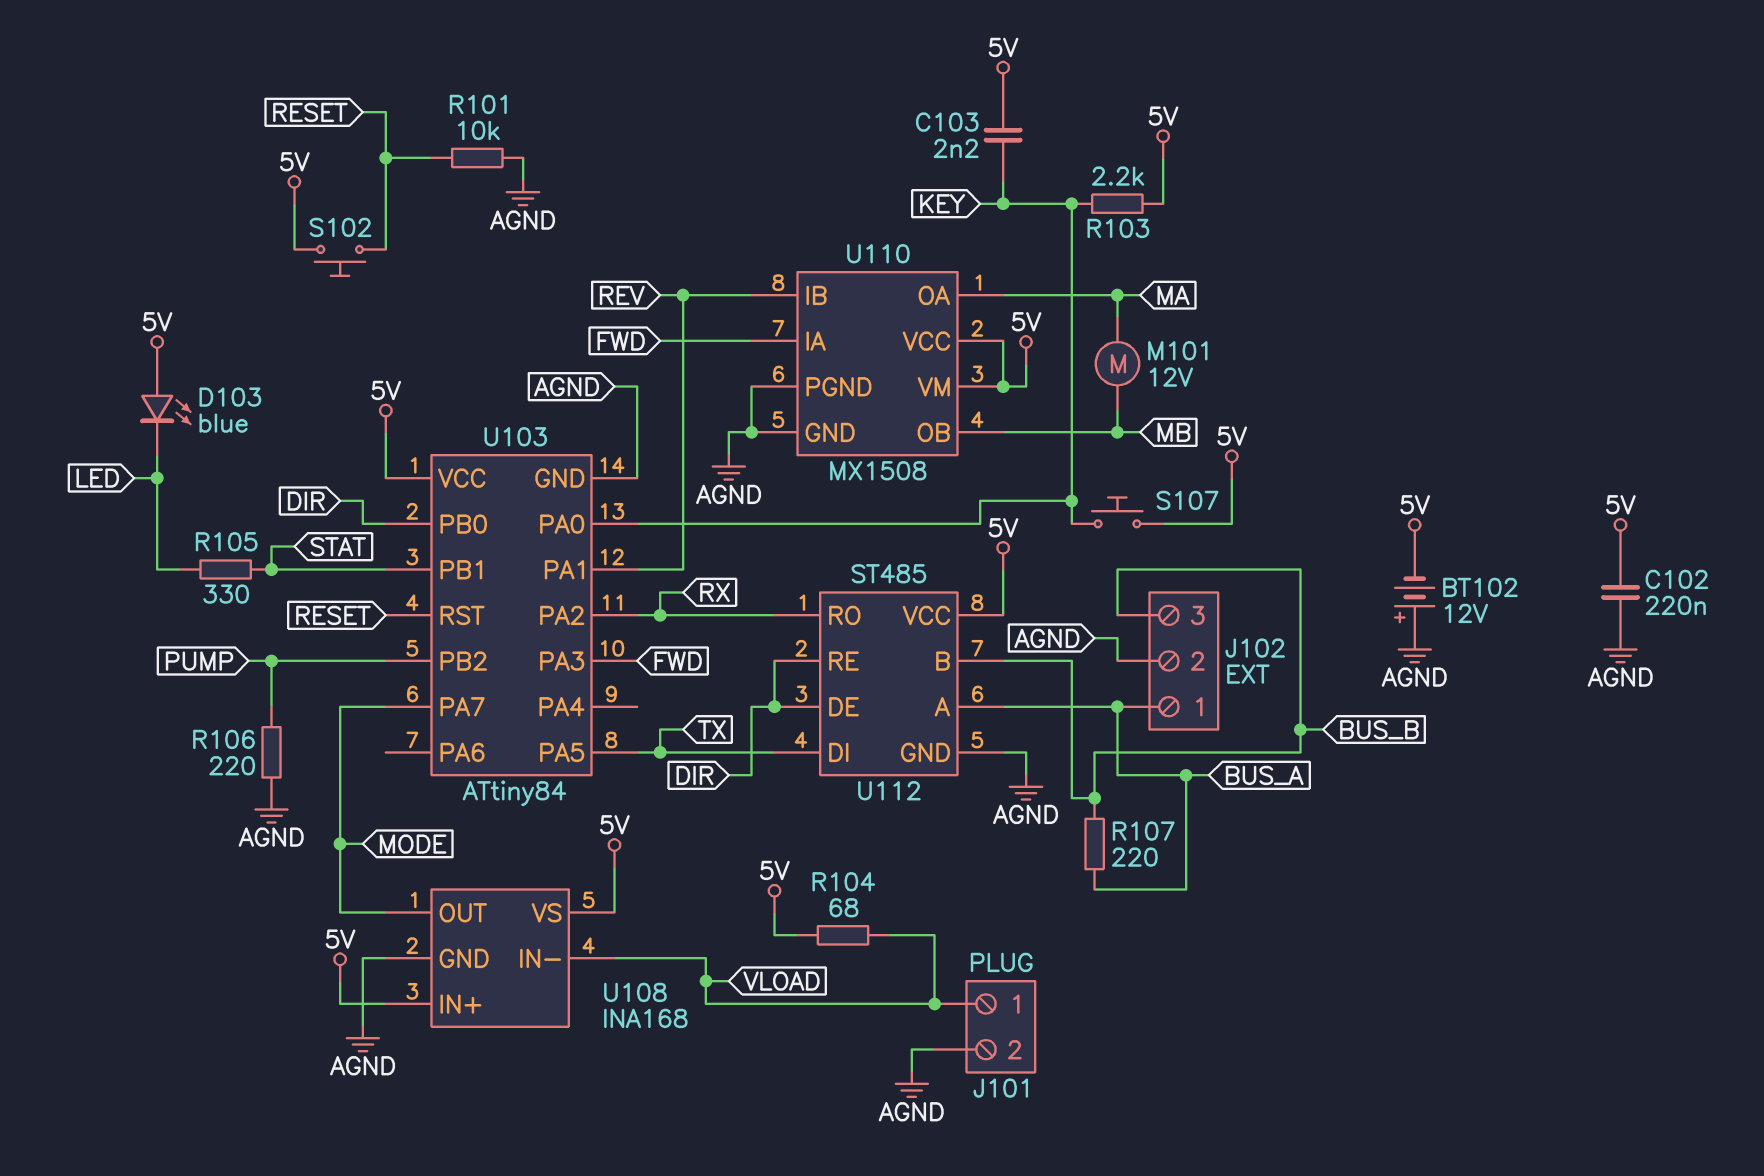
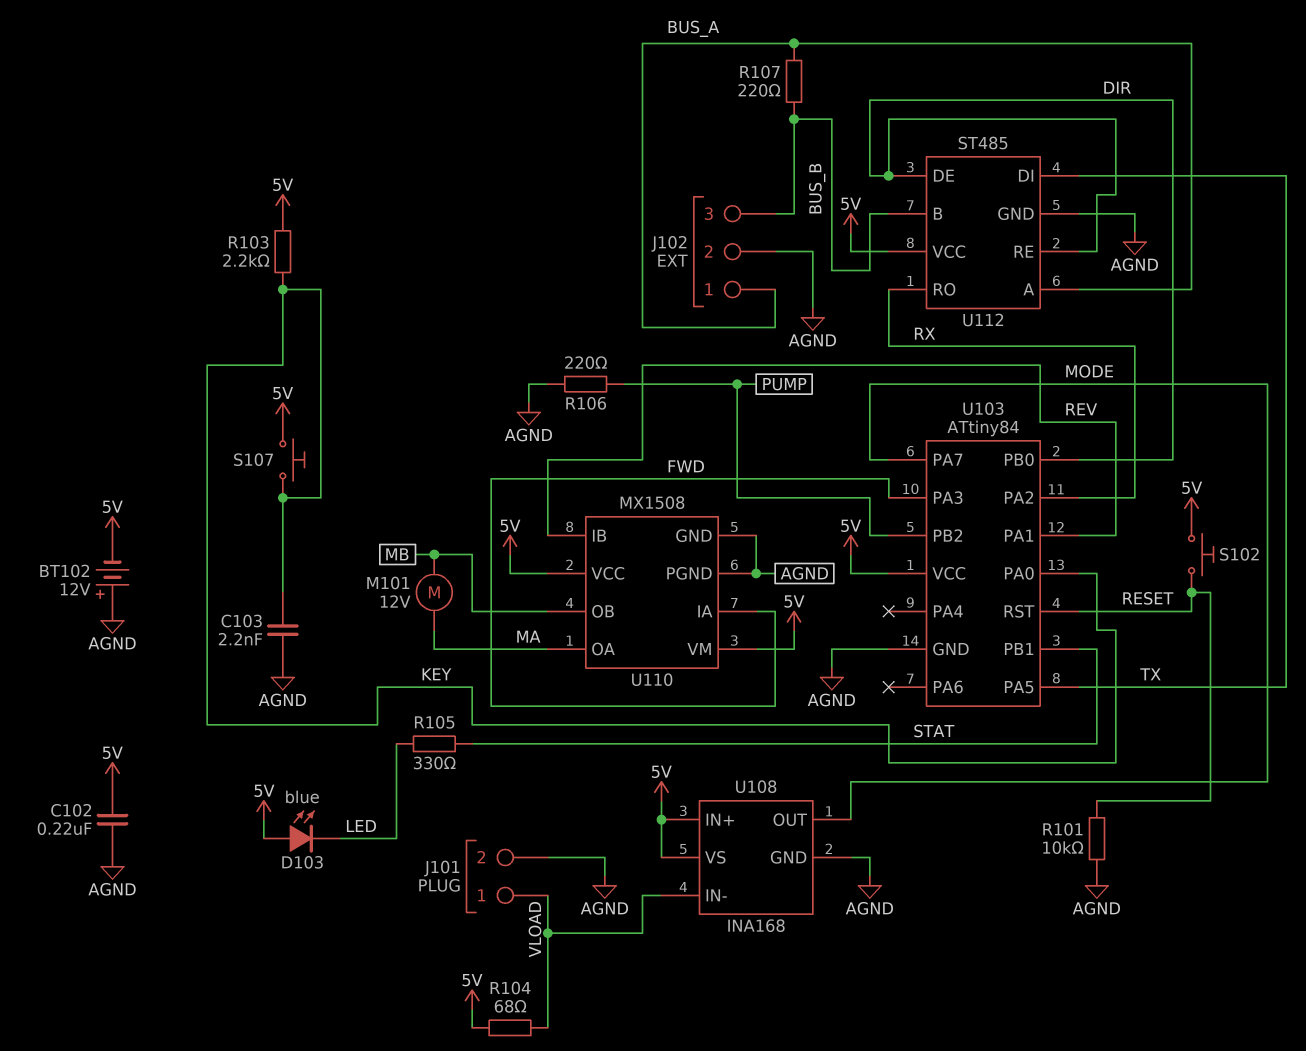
C103: 2.2nF (5V, KEY) -> 2.2nF (AGND, KEY)

